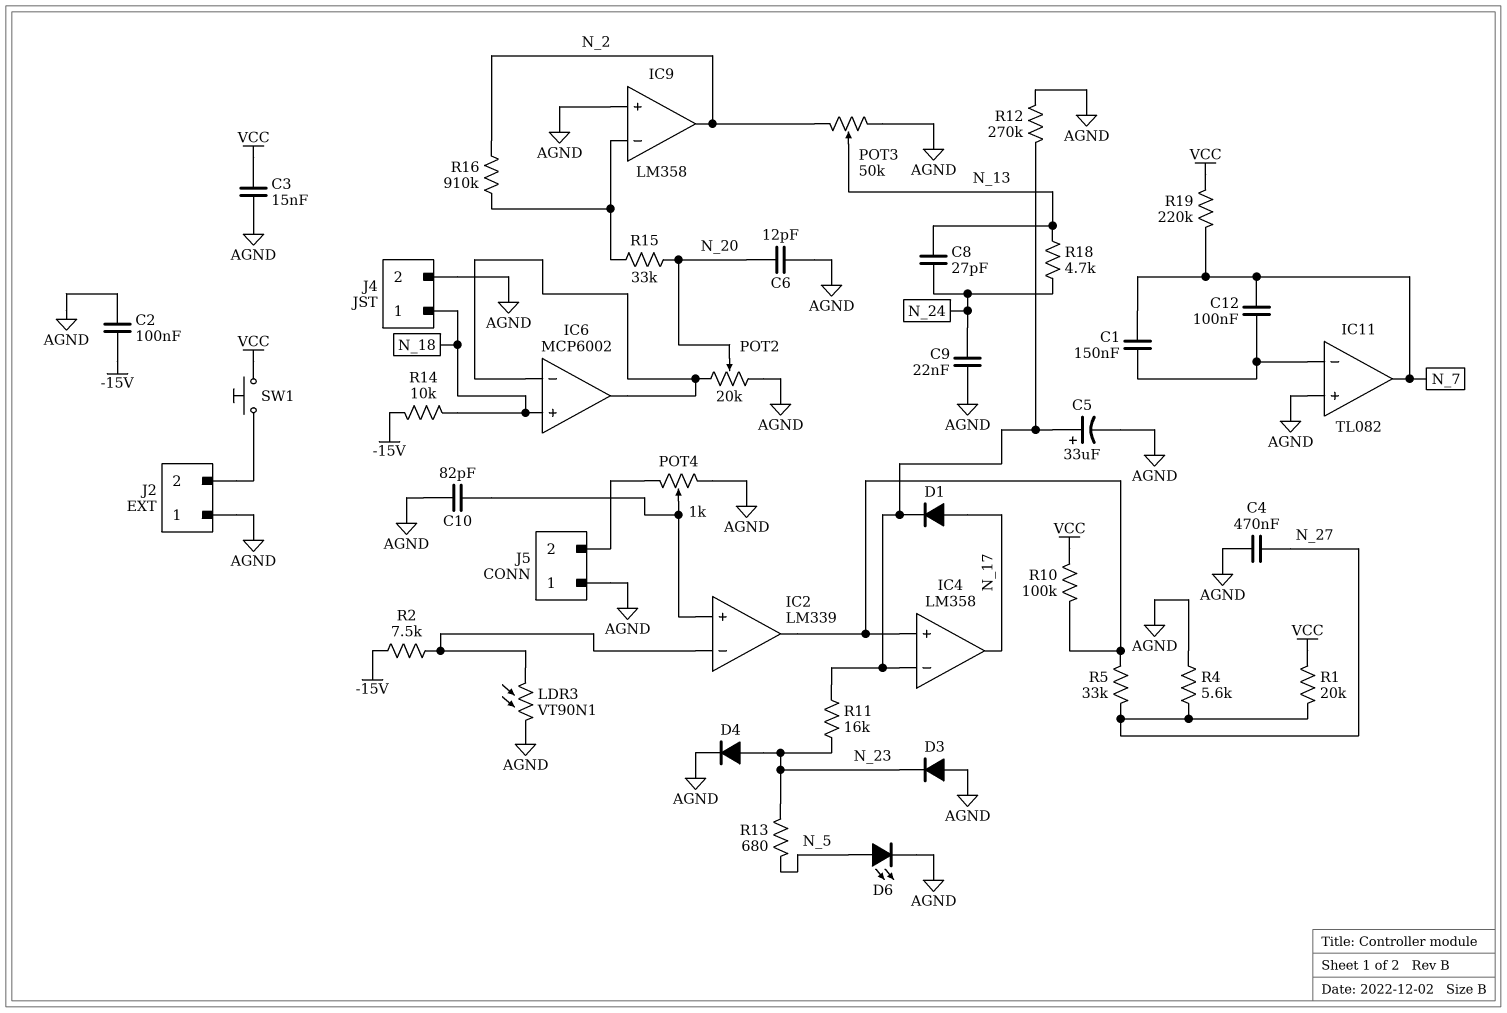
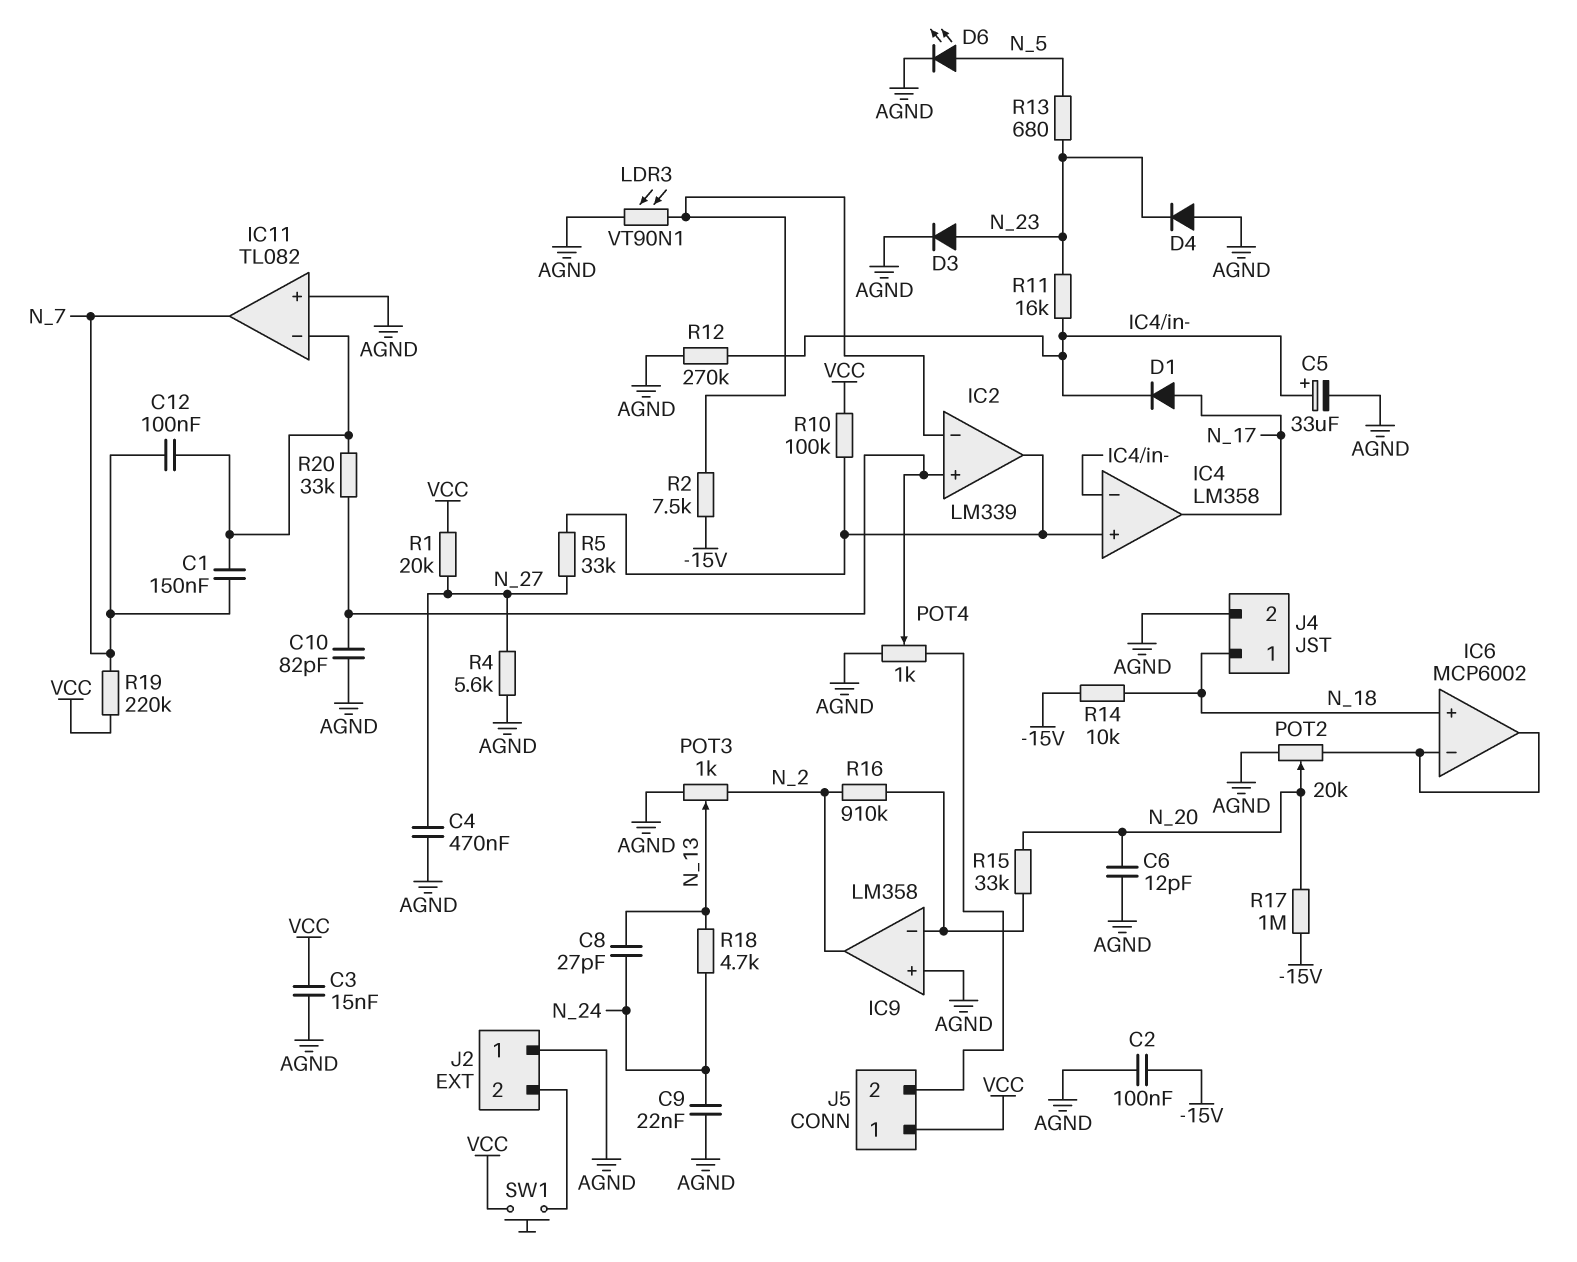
D3: diode (A AGND, K N_23) -> diode (A N_23, K AGND)
D4: diode (A N_23, K AGND) -> diode (A AGND, K N_23)
J5 pin 1: AGND -> VCC
POT3: 50k (AGND, N_2, wiper N_13) -> 1k (AGND, N_2, wiper N_13)
R17: none -> 1M (-15V, N_20)
R20: none -> 33k (IC2/in+, IC11/in-)

